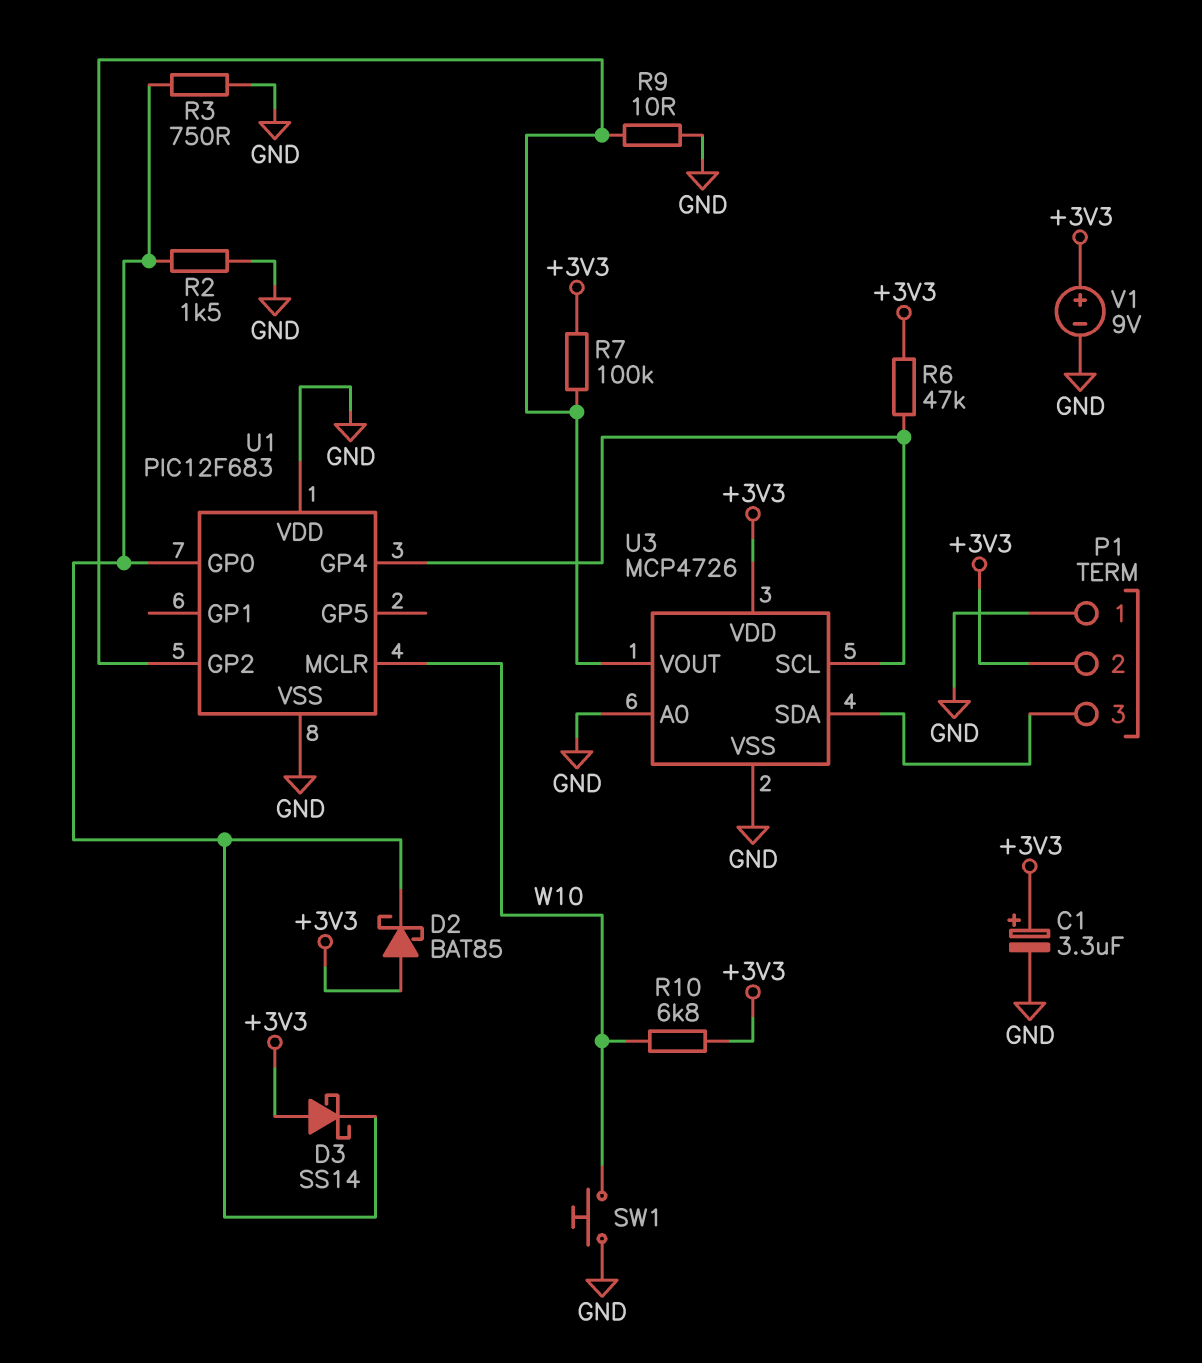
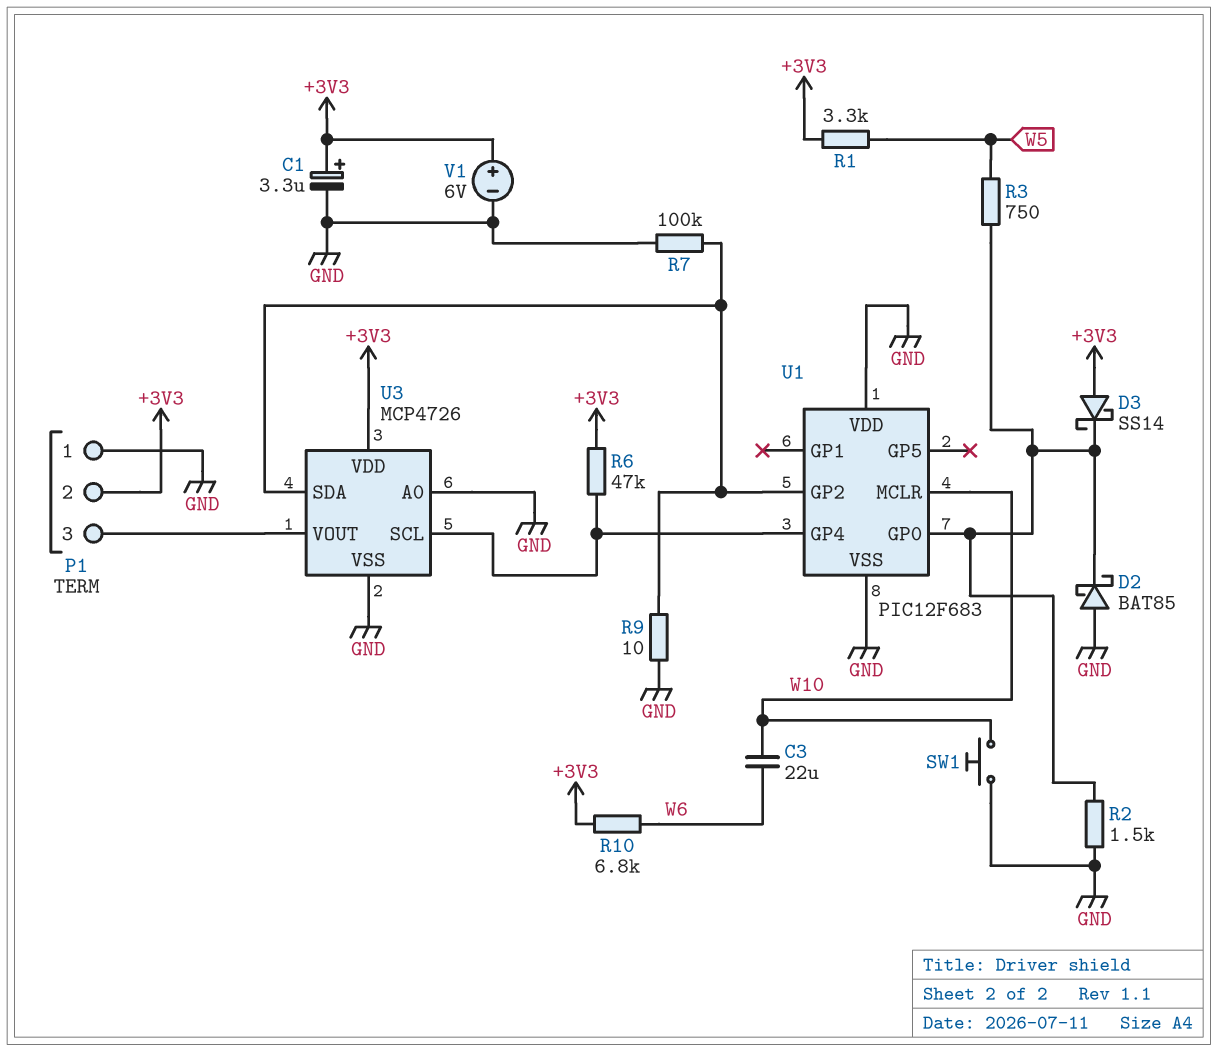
C3: none -> 22uF (W6, W10)
D2: schottky BAT85 (A +3V3, K U1/GP0) -> schottky BAT85 (A GND, K U1/GP0)
R1: none -> 3.3k (+3V3, W5)
R3: 750 (GND, U1/GP0) -> 750 (U1/GP0, W5)
R7: 100k (+3V3, U1/GP2) -> 100k (GND, U1/GP2)
R10: 6.8k (+3V3, W10) -> 6.8k (+3V3, W6)
U3 pin SDA: P1/3 -> U1/GP2
U3 pin VOUT: U1/GP2 -> P1/3
V1: 9V (plus +3V3, minus GND) -> 6V (plus +3V3, minus GND)

